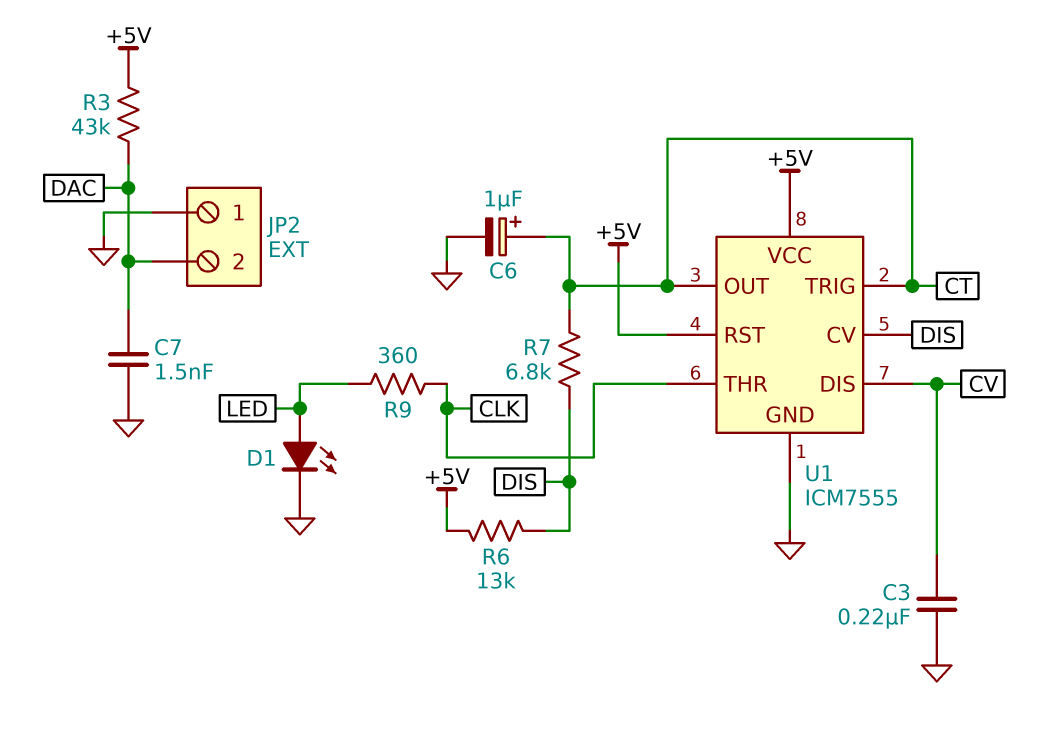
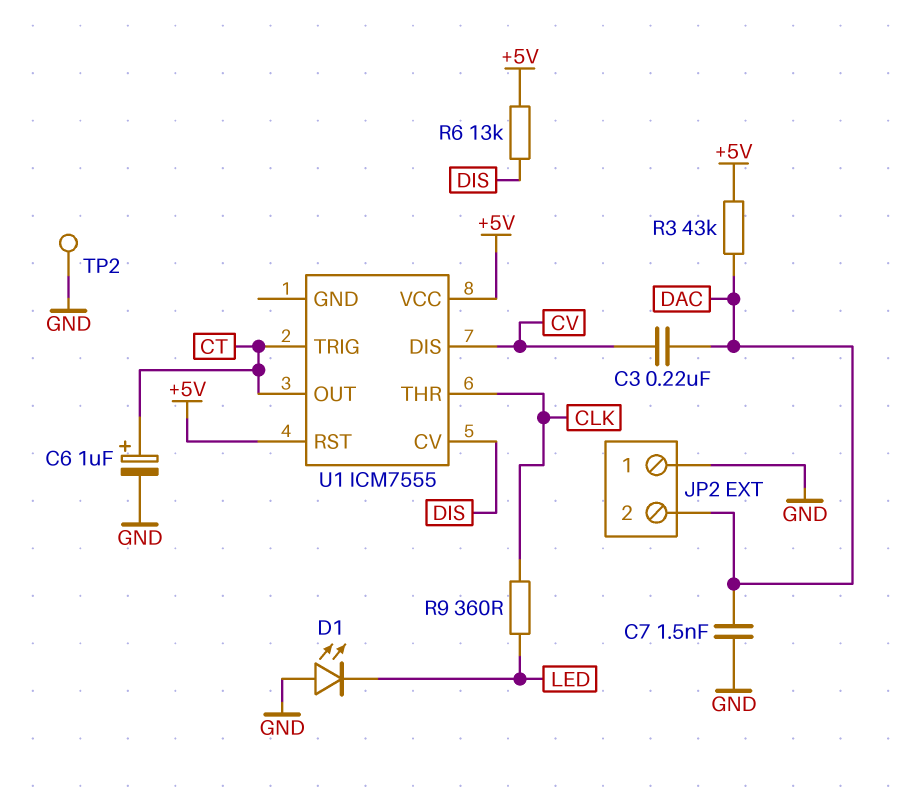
C3: 220nF (CV, GND) -> 220nF (CV, DAC)
D1: LED (A LED, K GND) -> LED (A GND, K LED)
R7: 6.8k (CT, DIS) -> none
TP2: none -> test point (GND)
U1 pin GND: GND -> none

